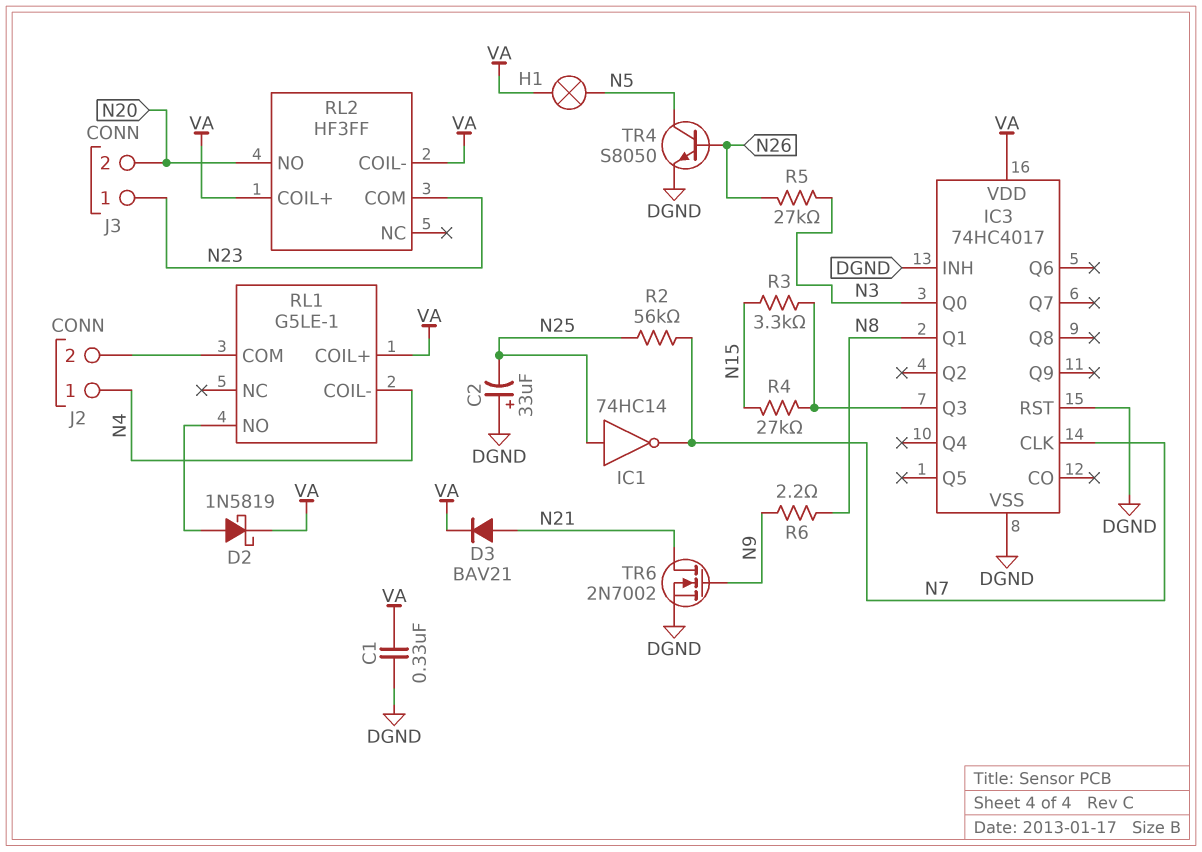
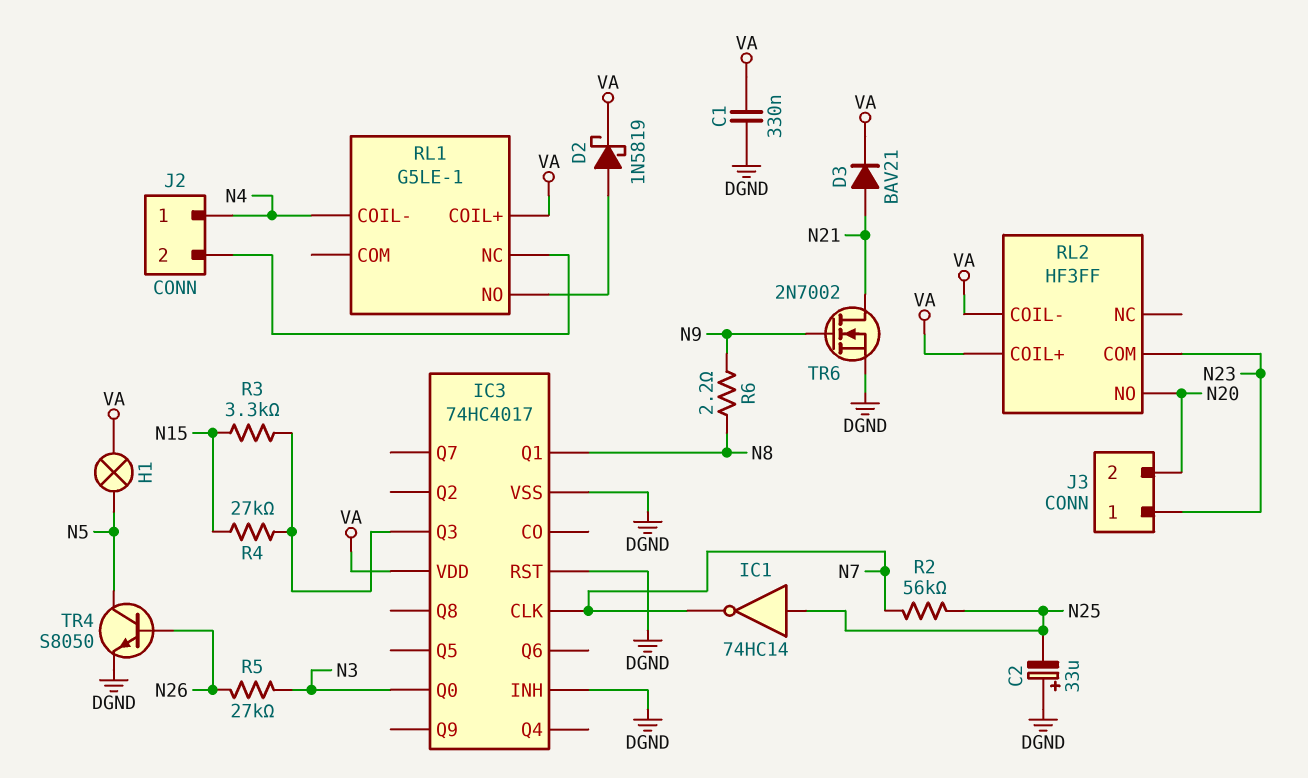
RL1 pin COM: J2/2 -> none
RL1 pin NC: none -> J2/2

